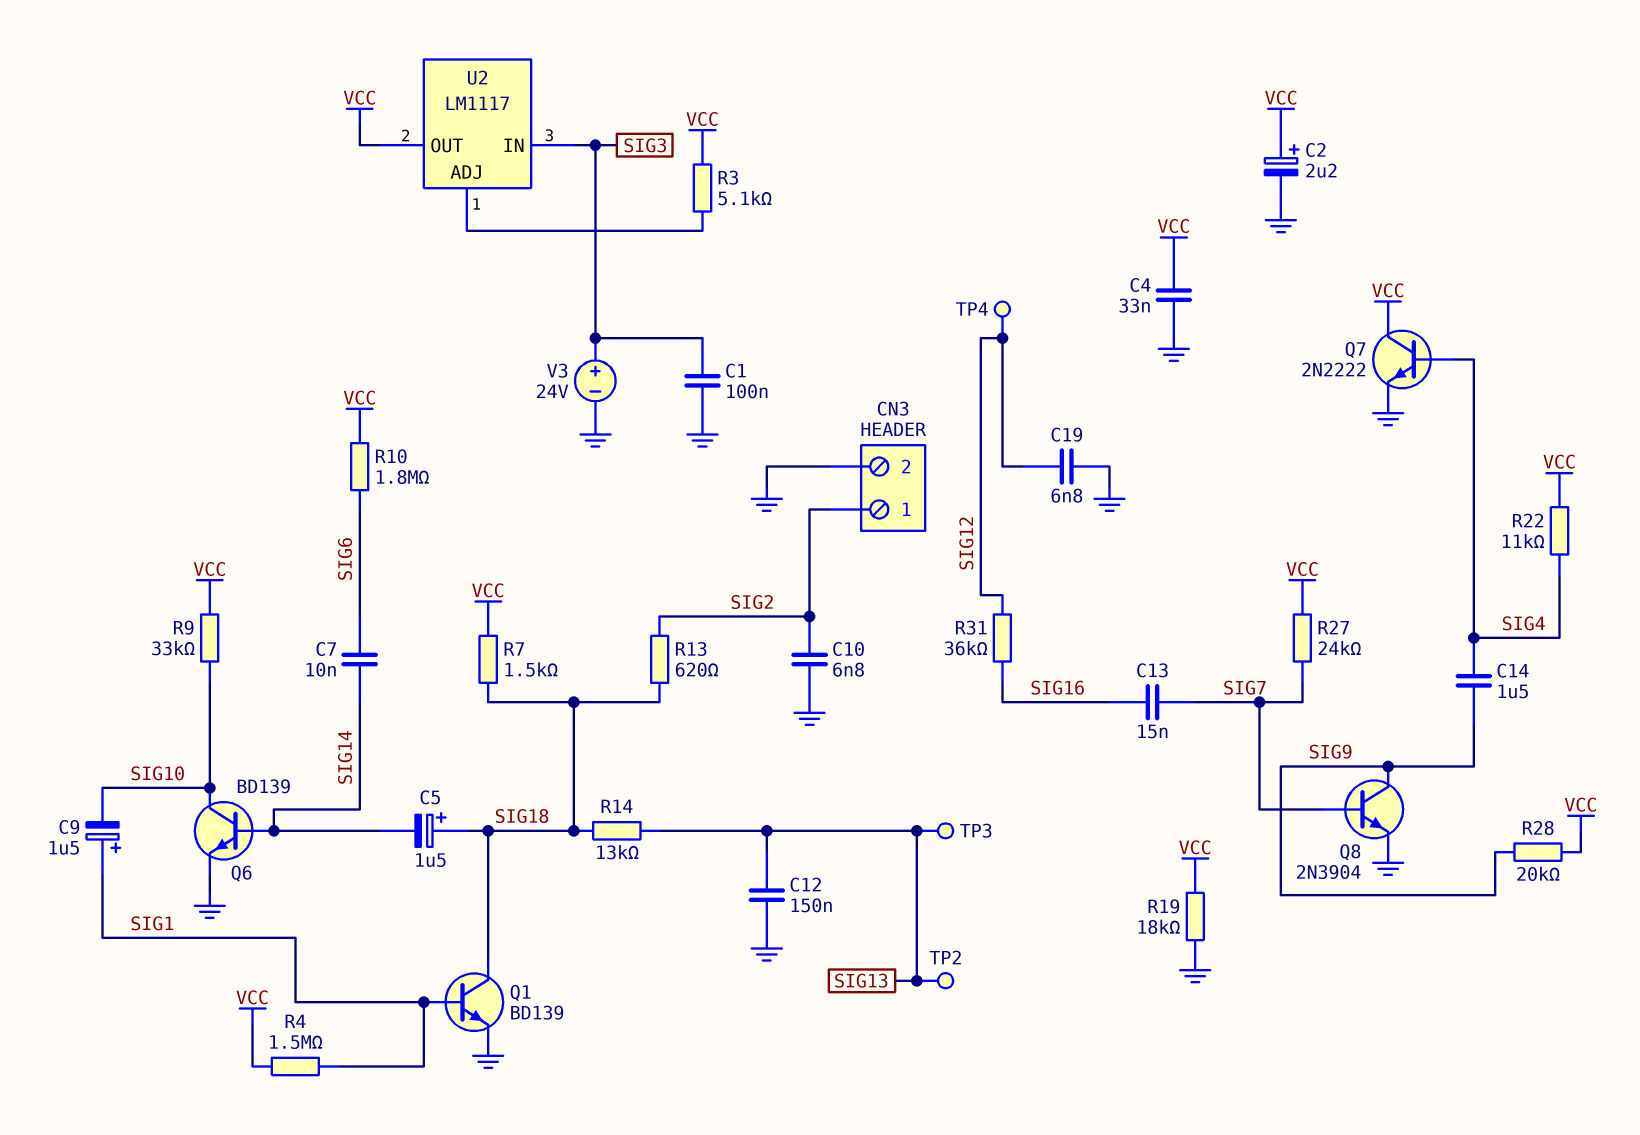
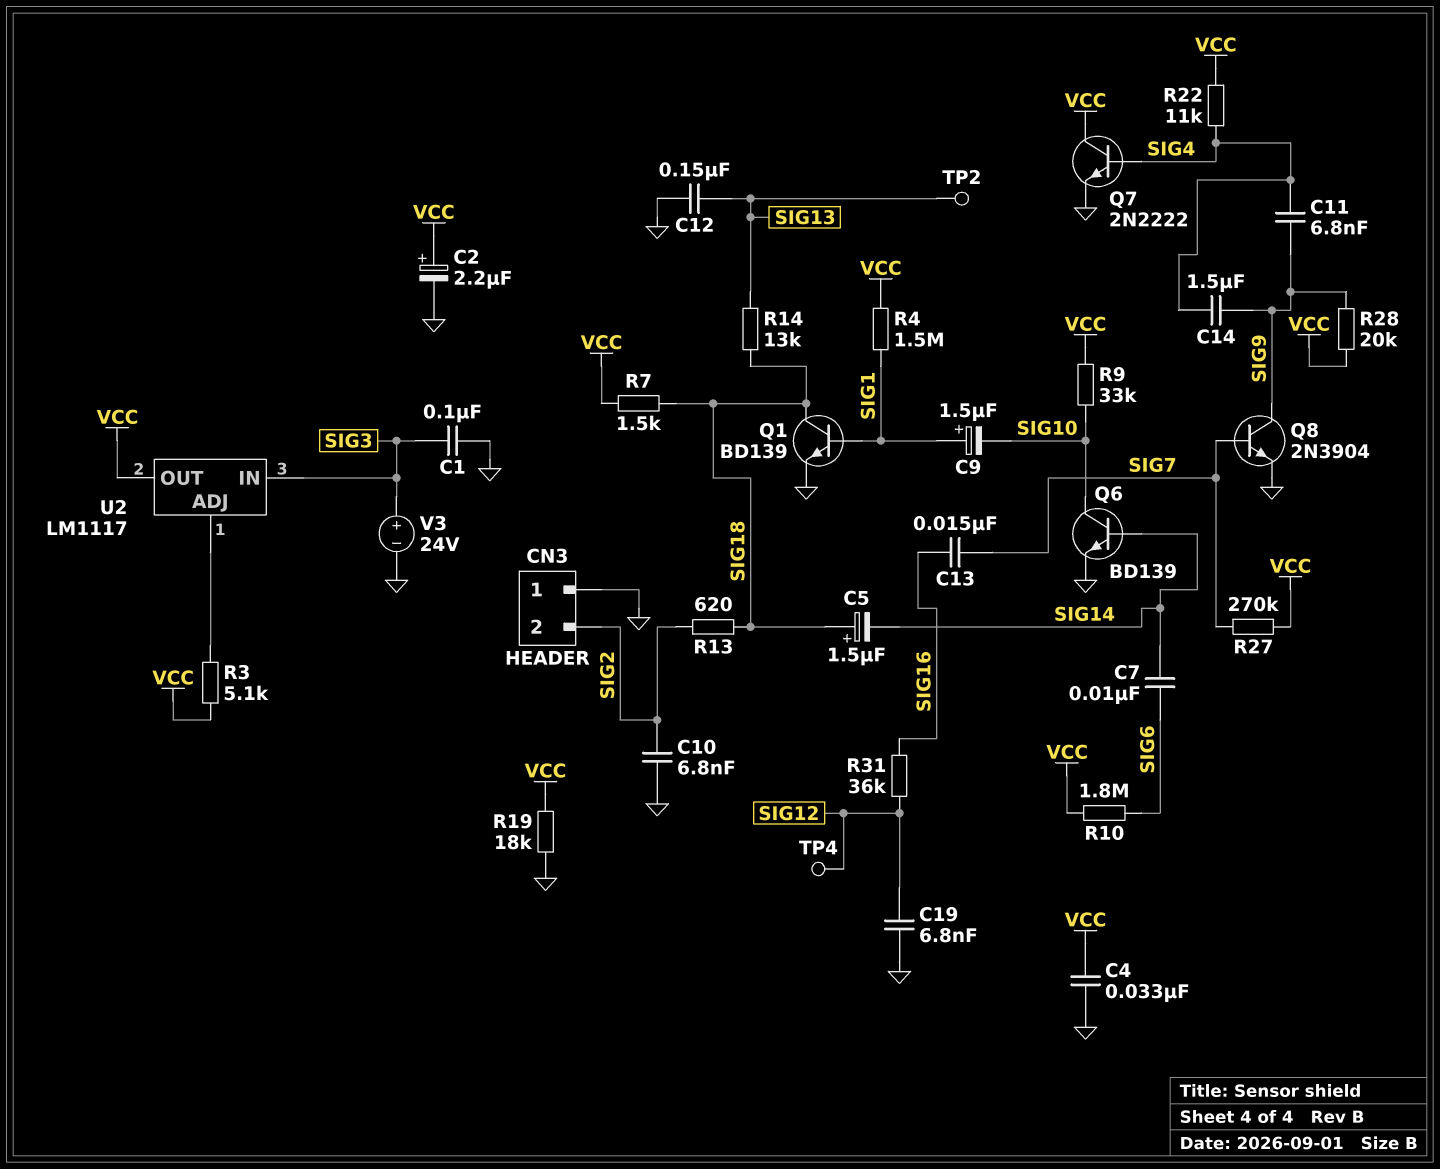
C11: none -> 6.8nF (SIG4, SIG9)
CN3 pin 1: SIG2 -> GND
CN3 pin 2: GND -> SIG2
R27: 24k (SIG7, VCC) -> 270k (SIG7, VCC)
TP3: test point (SIG13) -> none

